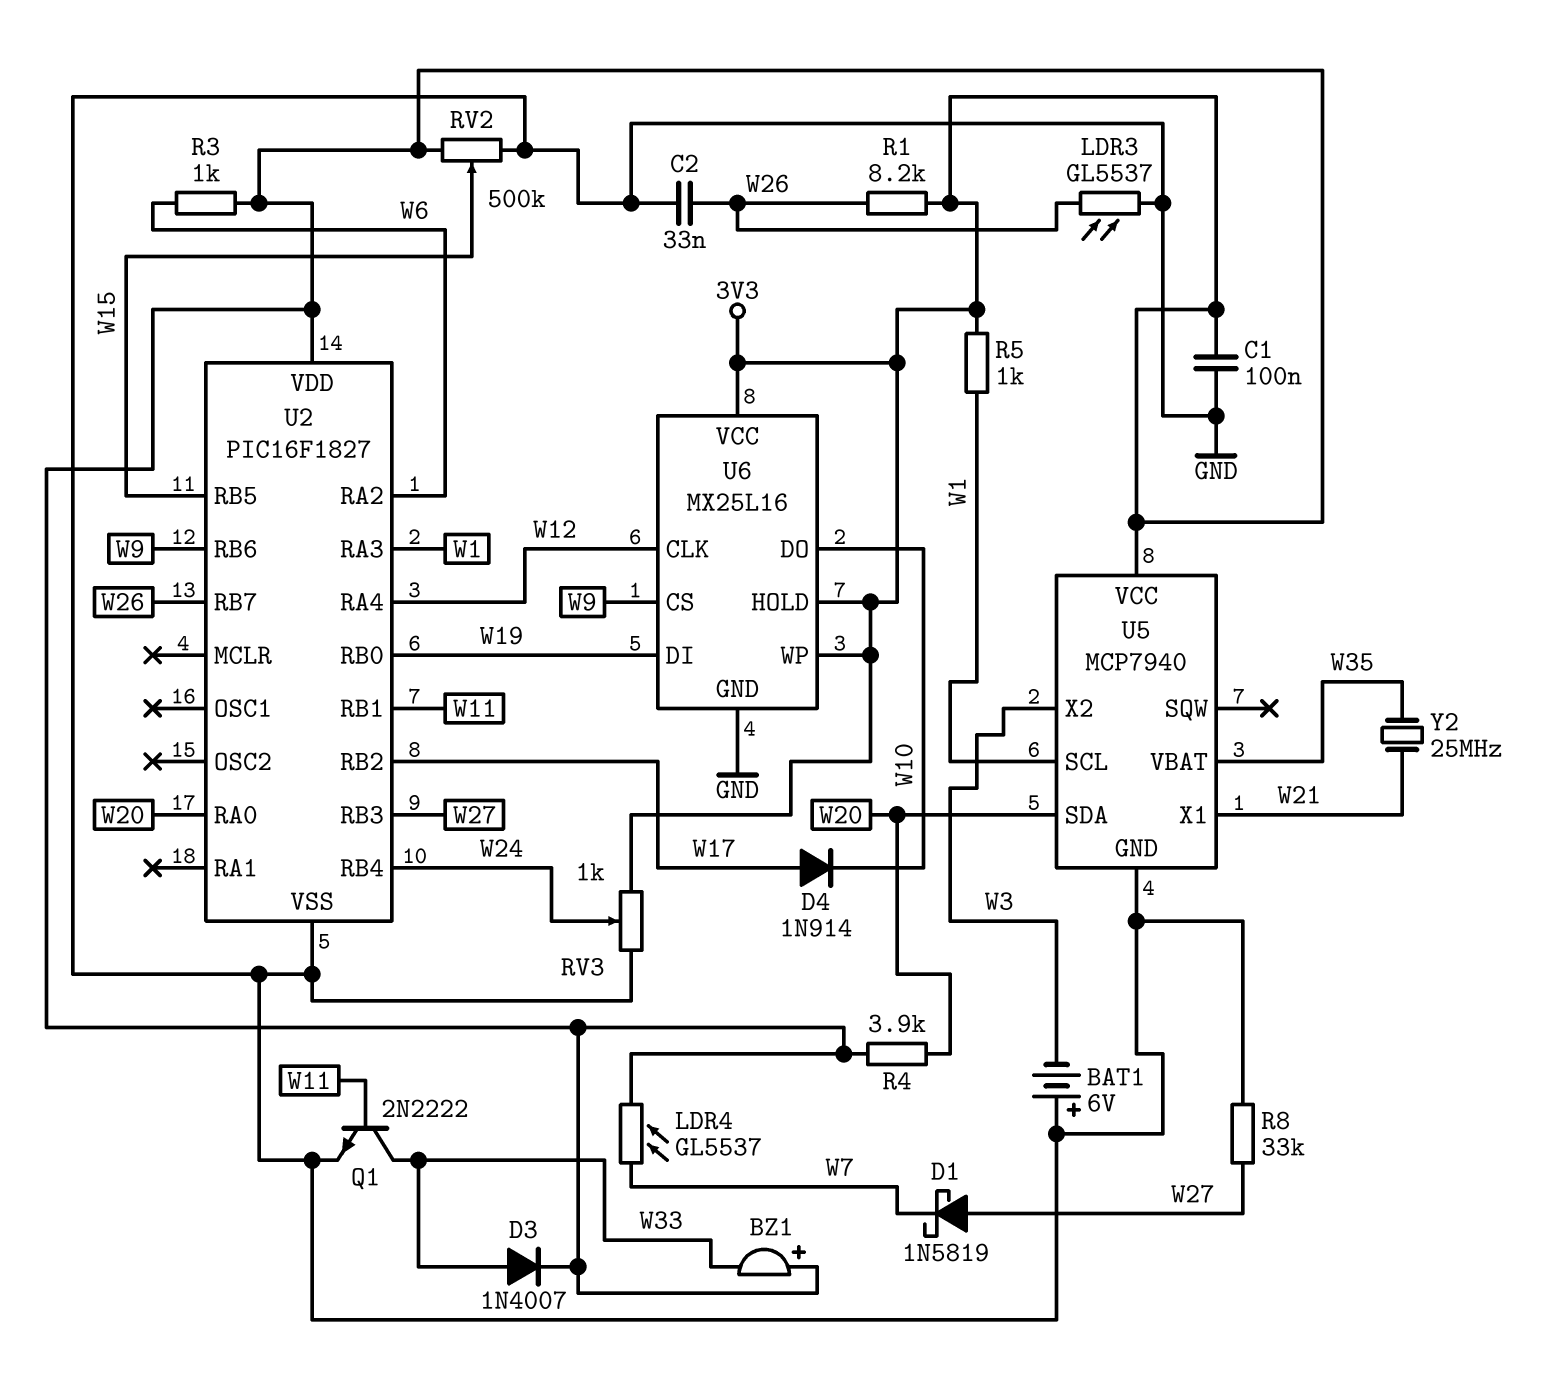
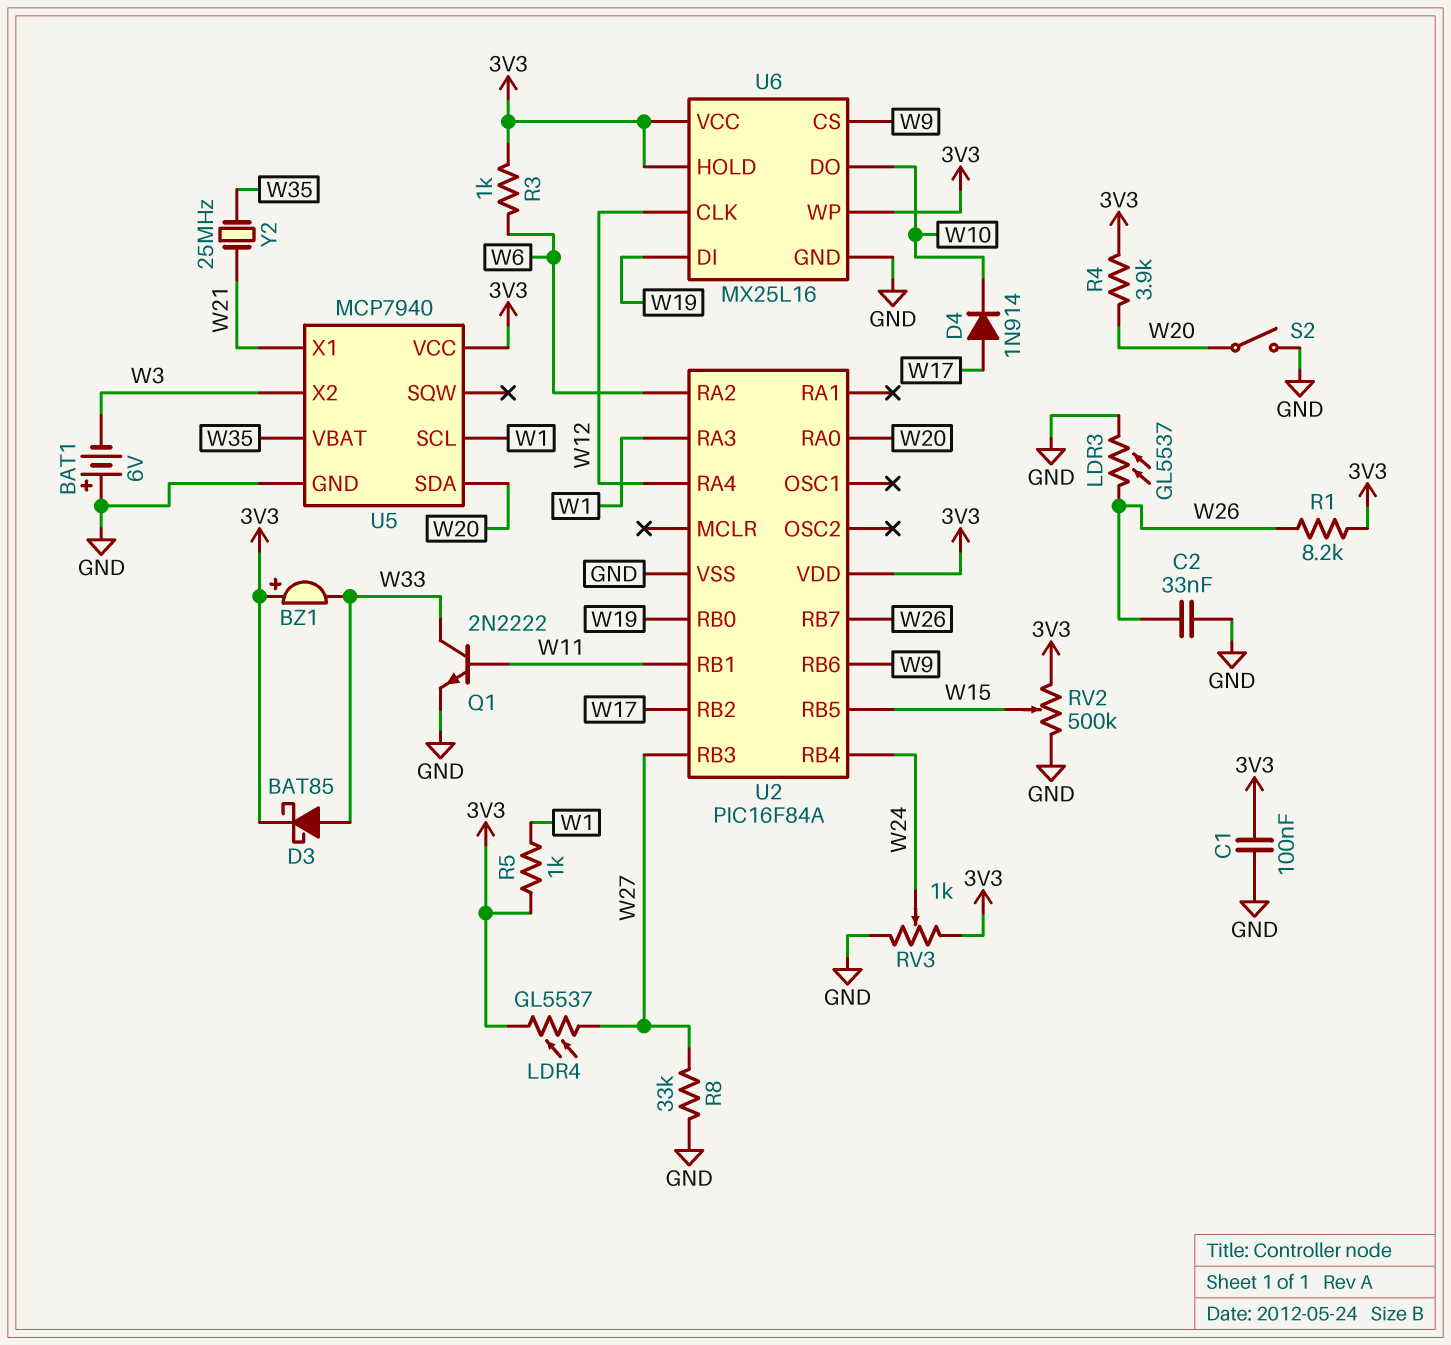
D1: schottky 1N5819 (A W27, K W7) -> none
D3: diode 1N4007 (A W33, K 3V3) -> schottky BAT85 (A W33, K 3V3)
LDR4: GL5537 (3V3, W7) -> GL5537 (3V3, W27)
S2: none -> switch (GND, W20)
U2: PIC16F1827 -> PIC16F84A

